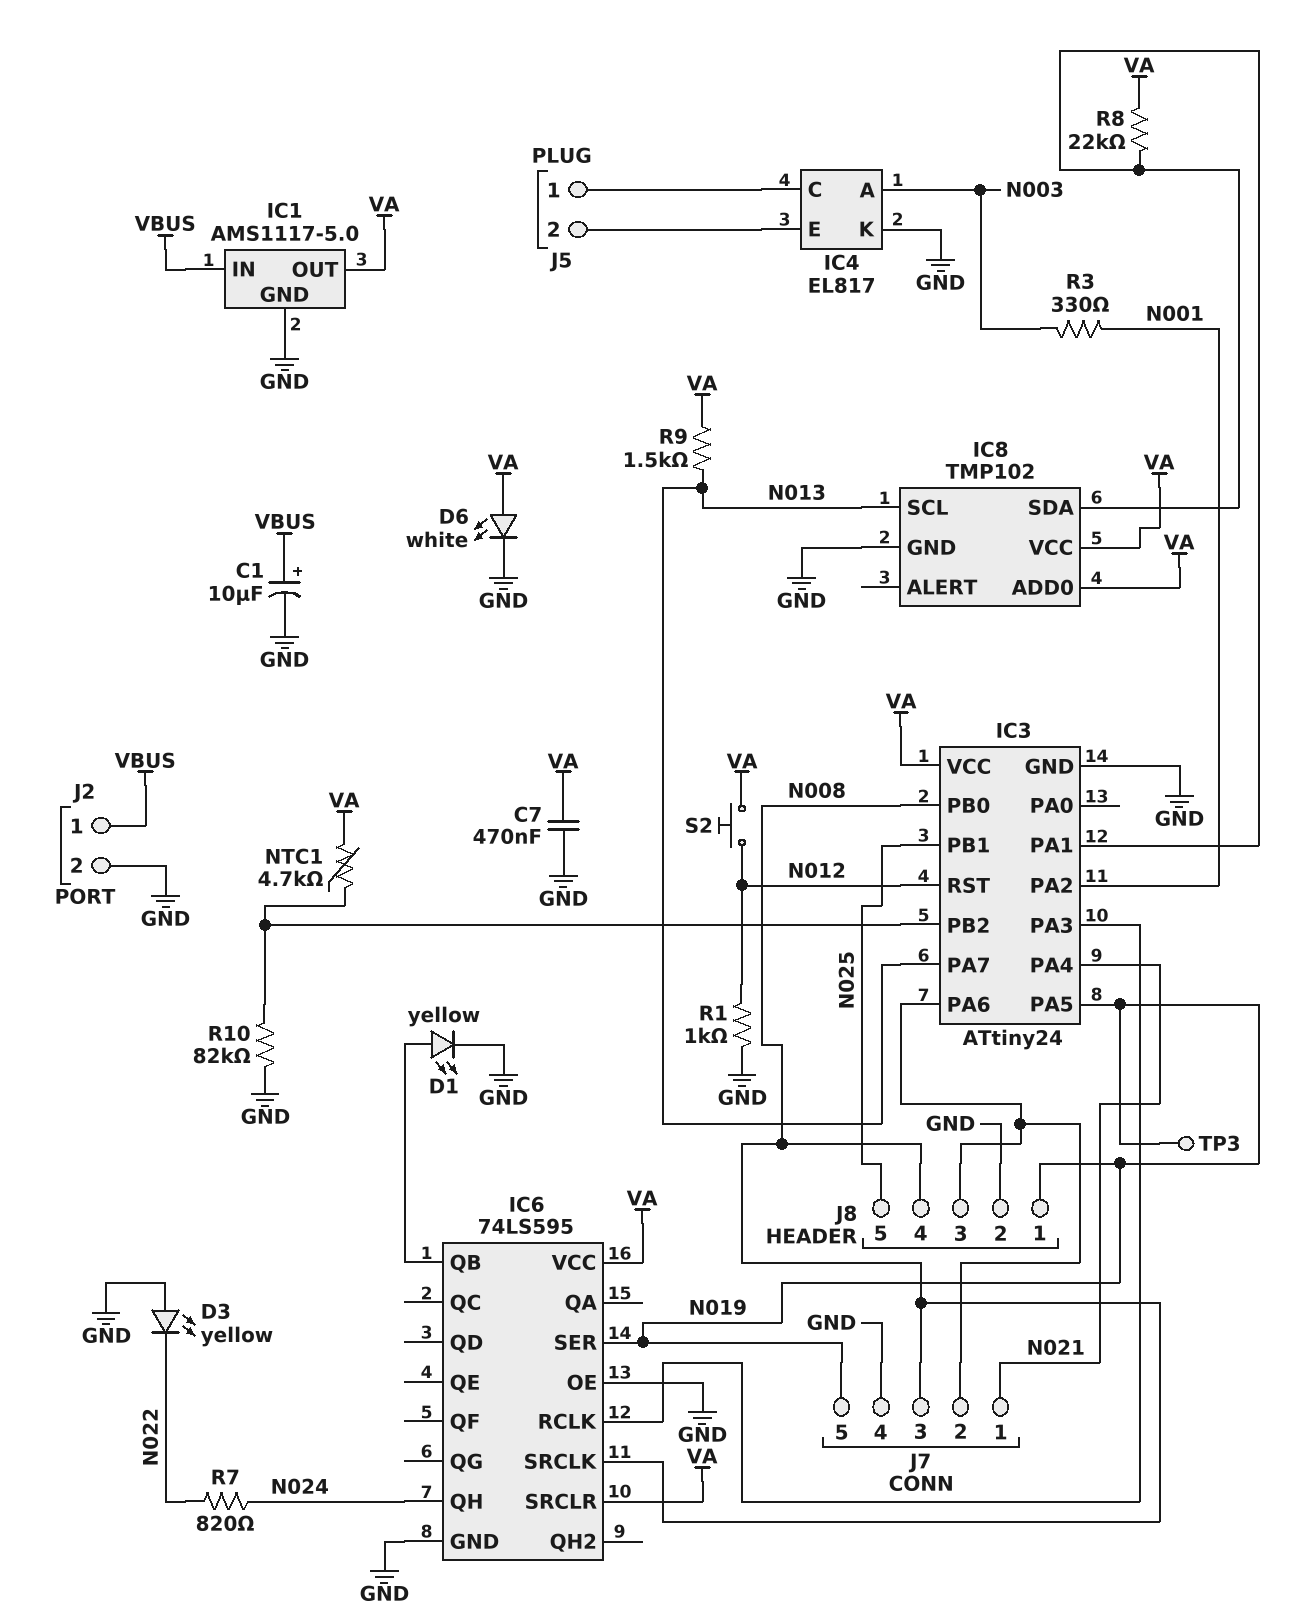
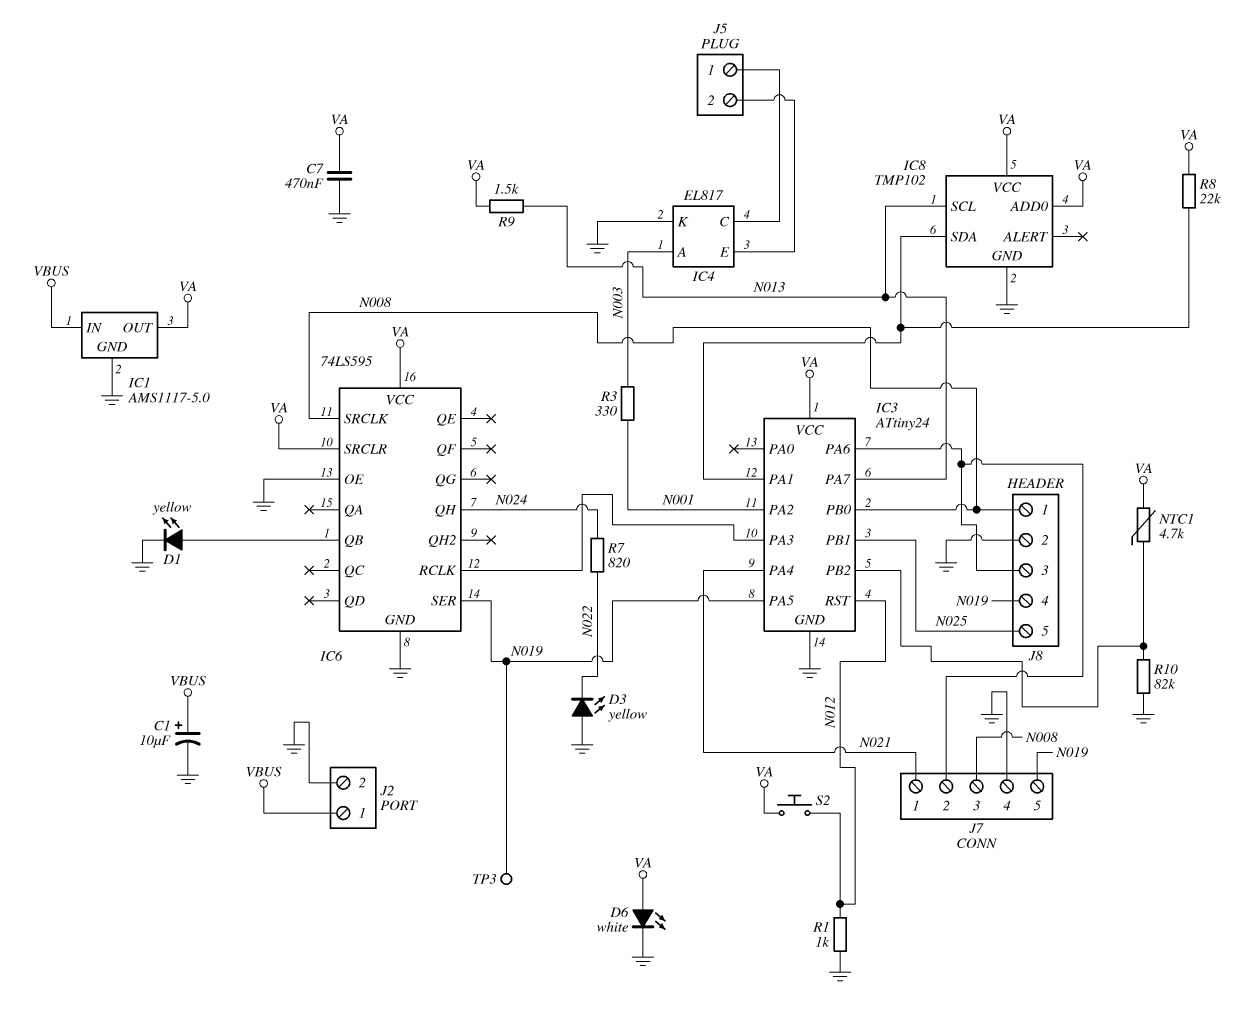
J8 pin 1: N019 -> N008
J8 pin 4: N008 -> N019

